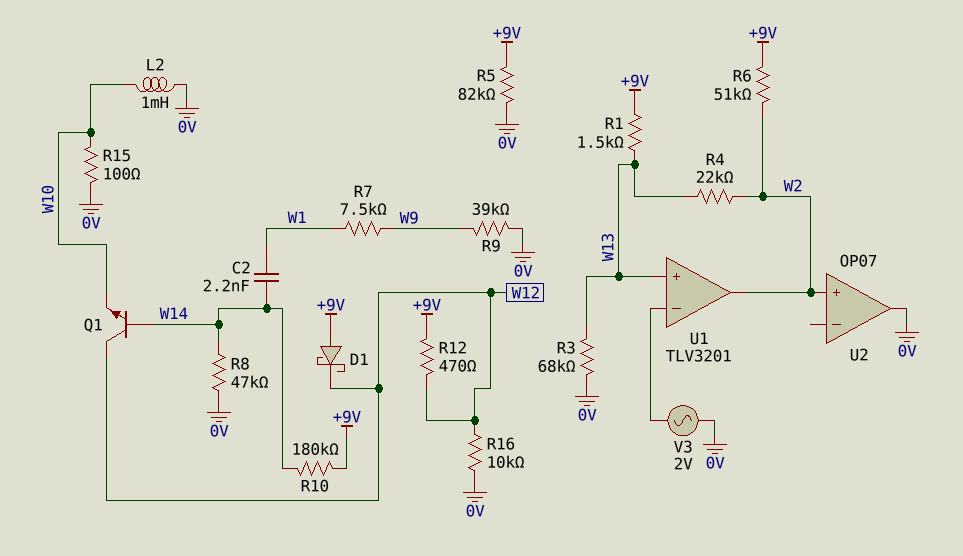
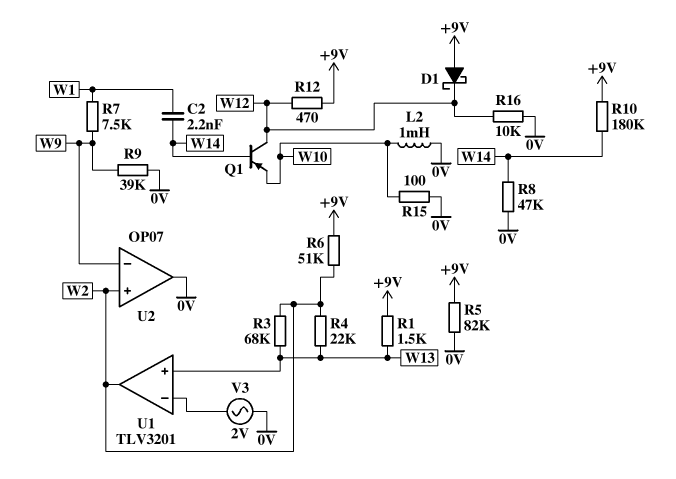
Q1: NPN (B W14, C W12, E W10) -> PNP (B W14, C W12, E W10)
R3: 68k (0V, W13) -> 68k (W2, W13)
U2 pin in-: none -> W9

